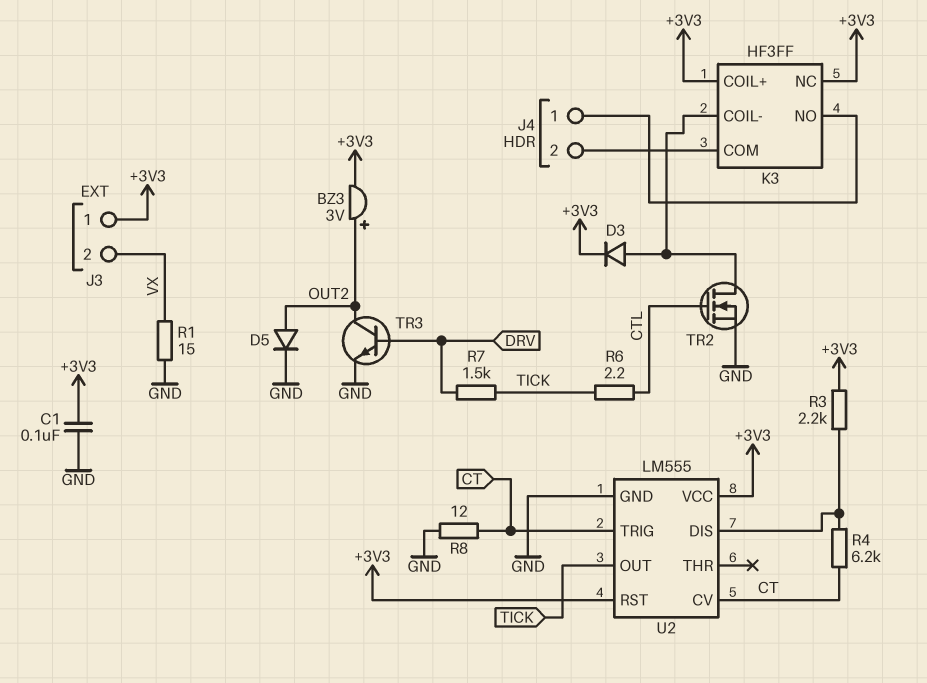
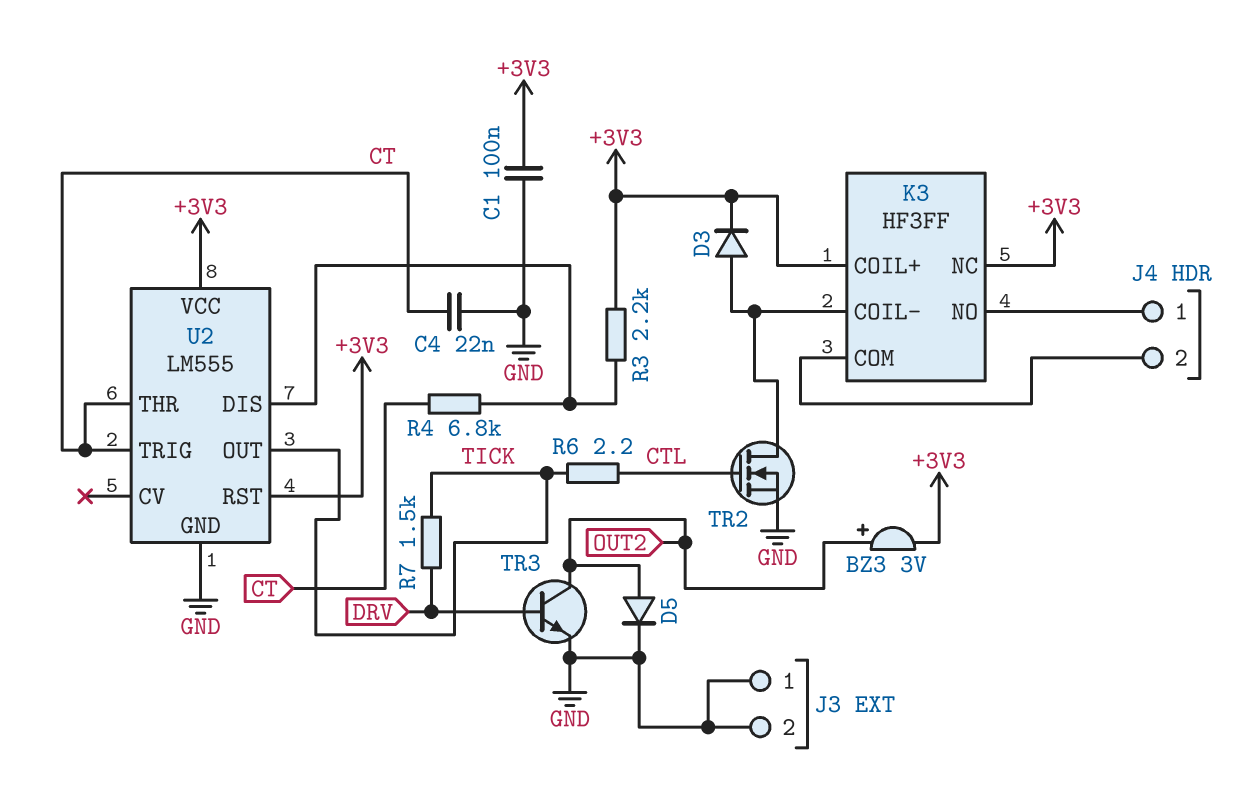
C4: none -> 22nF (CT, GND)
J3 pin 1: +3V3 -> GND
J3 pin 2: VX -> GND
R1: 15 (GND, VX) -> none
R4: 6.2k (CT, U2/DIS) -> 6.8k (CT, U2/DIS)
R8: 12 (CT, GND) -> none
U2 pin CV: CT -> none
U2 pin THR: none -> CT

